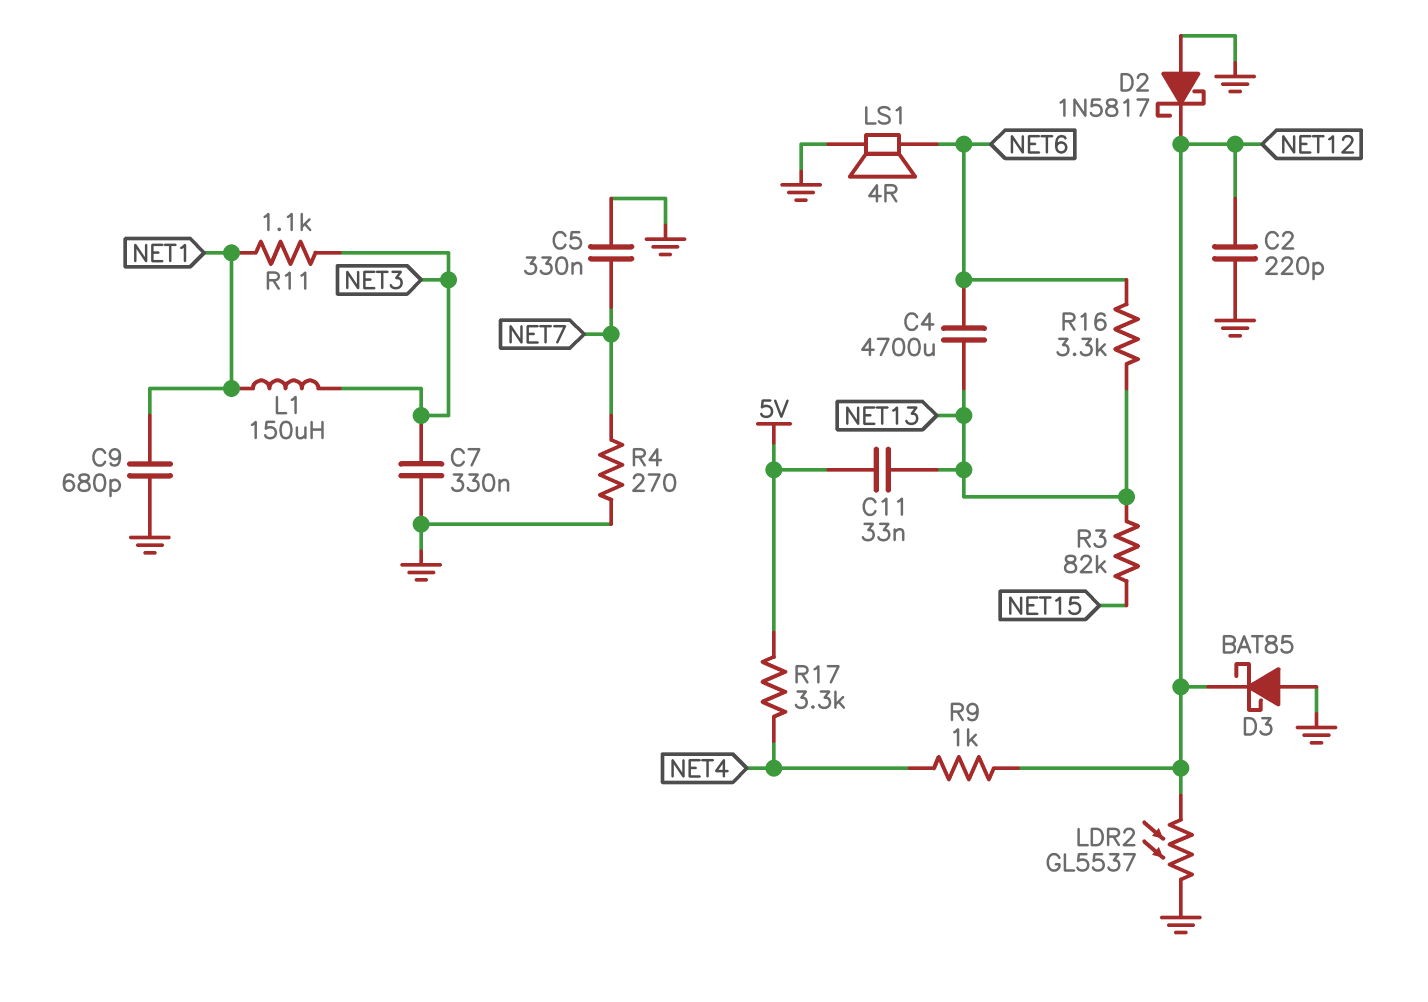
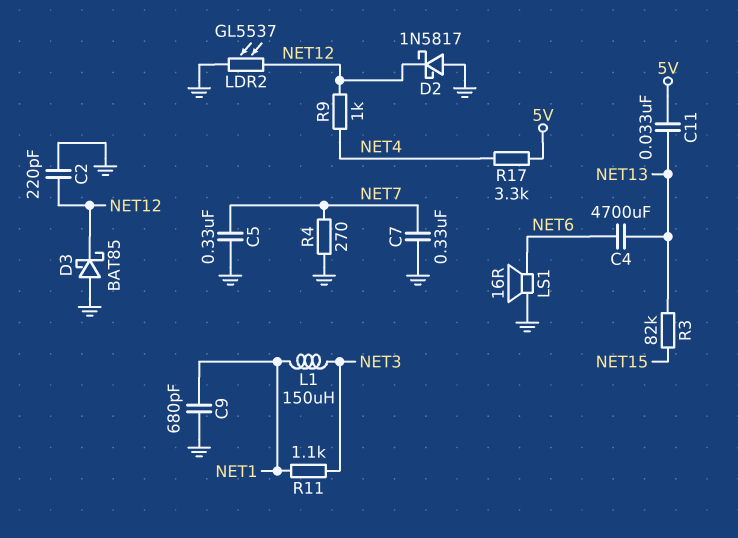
C7: 330nF (GND, NET3) -> 330nF (GND, NET7)
LS1: speaker 4R (GND, NET6) -> speaker 16R (GND, NET6)
R16: 3.3k (NET6, NET13) -> none

